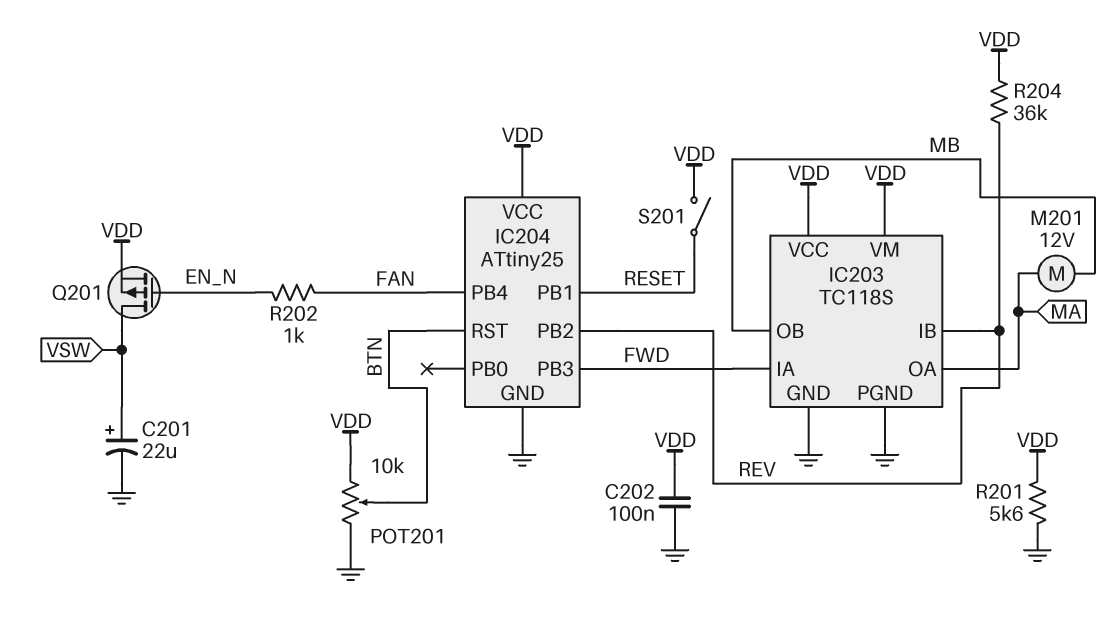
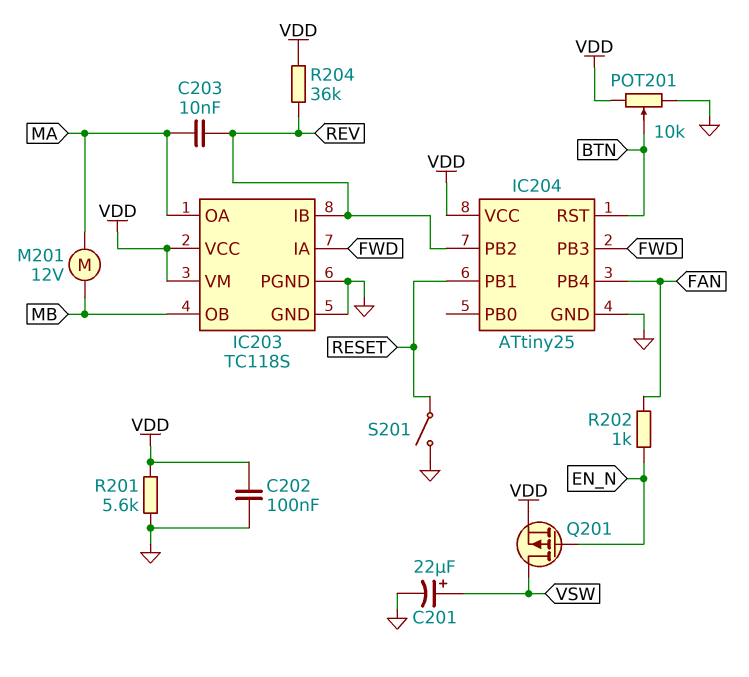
C203: none -> 10nF (MA, REV)
S201: switch (RESET, VDD) -> switch (GND, RESET)

